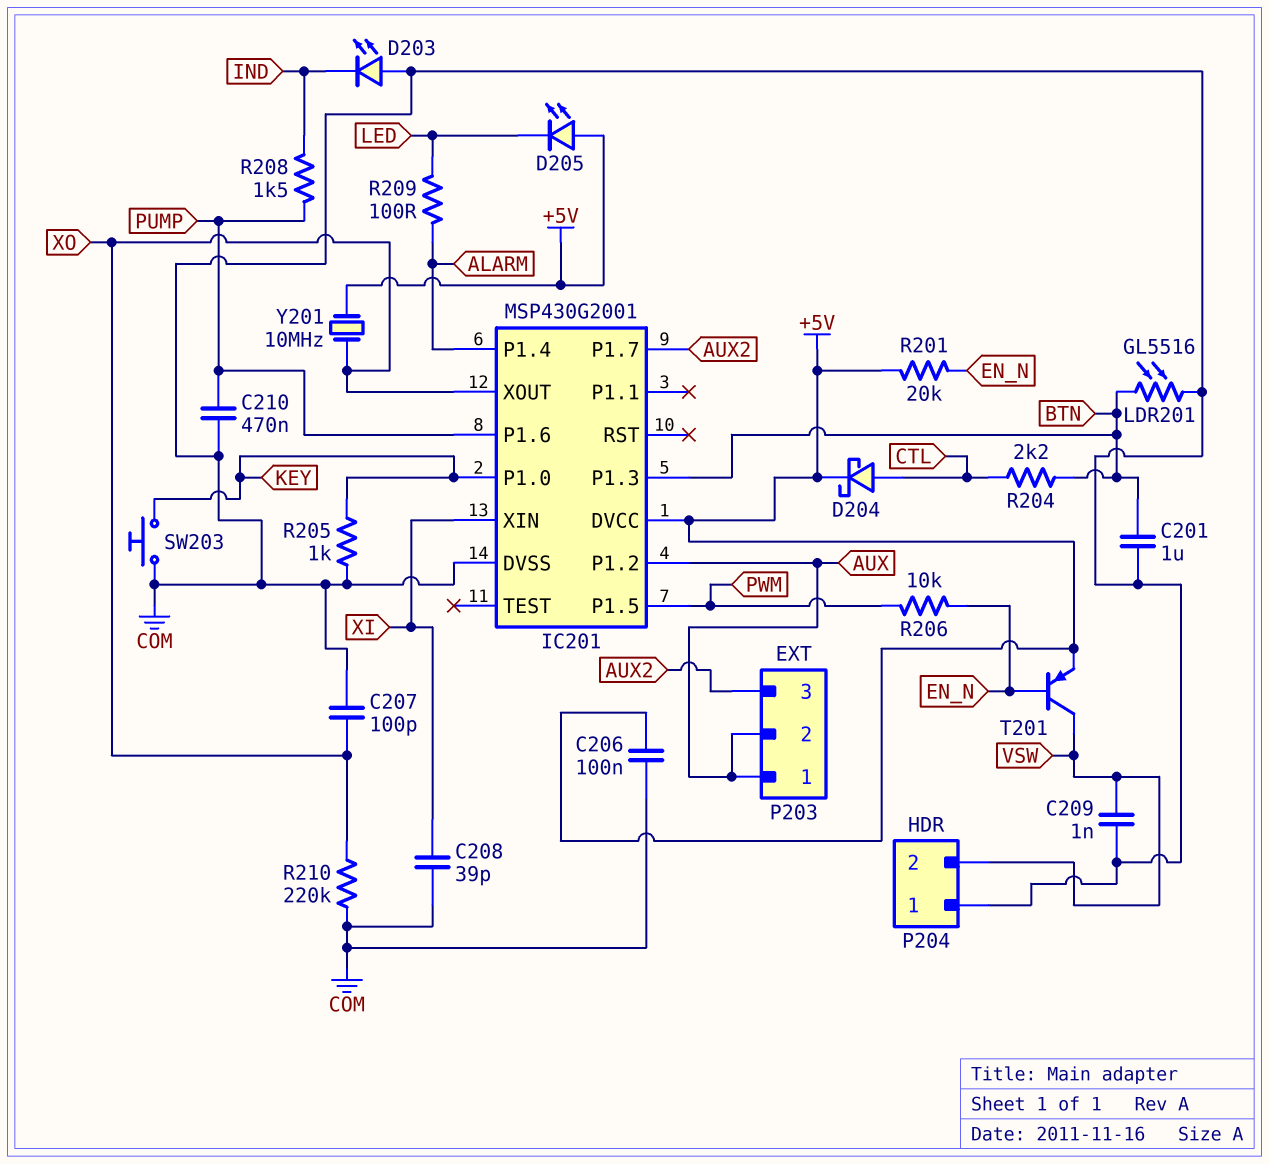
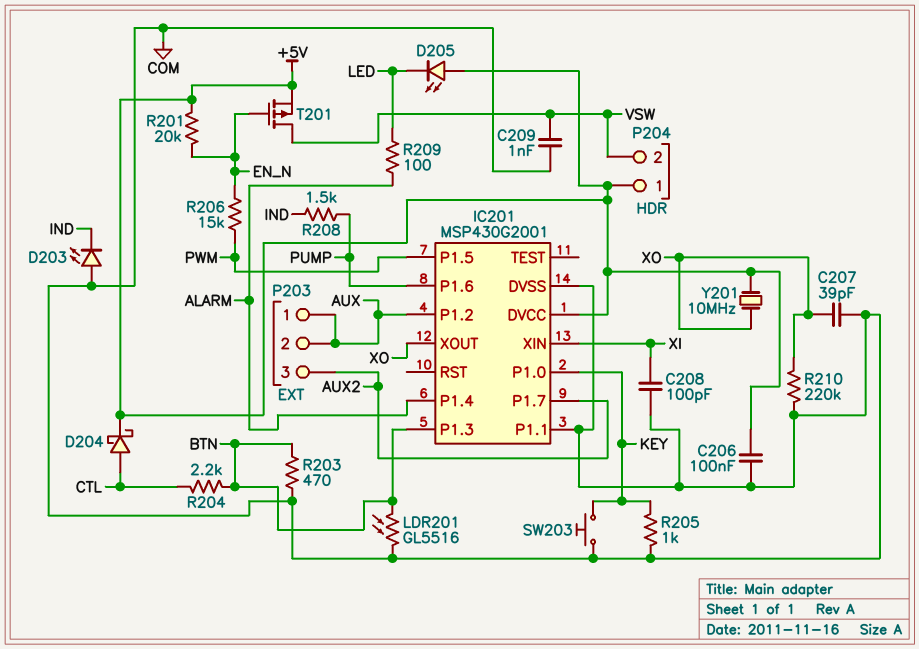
C201: 1uF (BTN, COM) -> none
C207: 100pF (COM, XO) -> 39pF (COM, XO)
C208: 39pF (COM, XI) -> 100pF (COM, XI)
C210: 470nF (COM, PUMP) -> none
IC201 pin P1.1: none -> COM
P204 pin 1: COM -> +5V
R203: none -> 470 (BTN, COM)
R206: 10k (EN_N, PWM) -> 15k (EN_N, PWM)
T201: PNP (B EN_N, C VSW, E +5V) -> PMOS (G EN_N, D VSW, S +5V)

